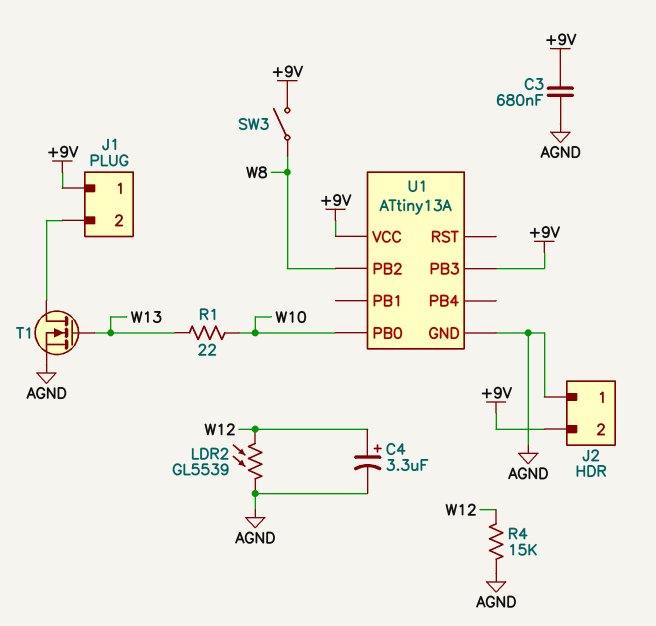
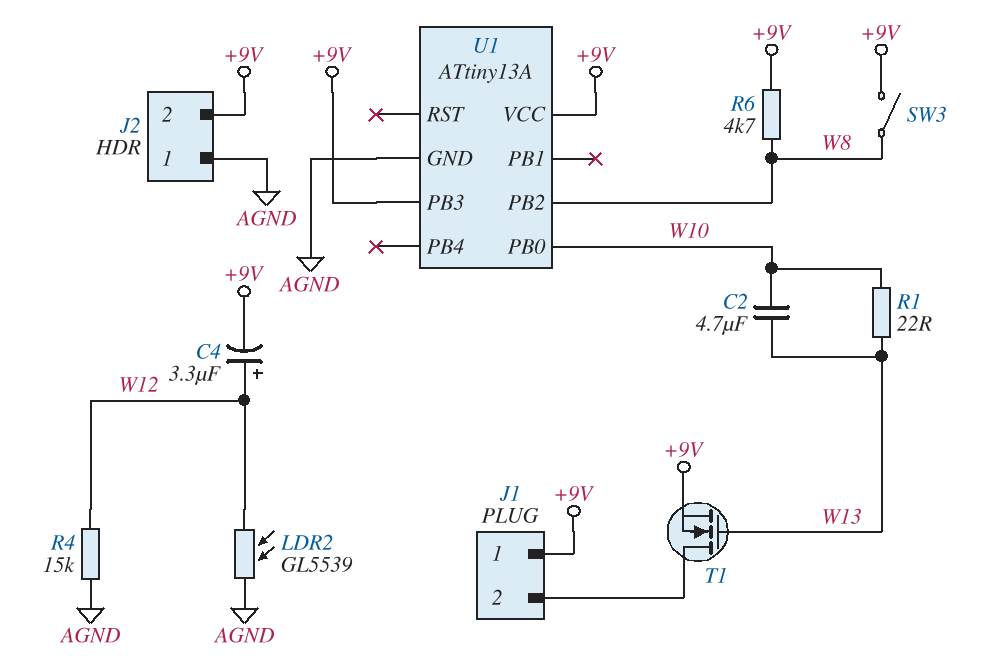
C2: none -> 4.7uF (W10, W13)
C3: 680nF (+9V, AGND) -> none
C4: 3.3uF (plus W12, minus AGND) -> 3.3uF (plus W12, minus +9V)
R6: none -> 4.7k (+9V, W8)
T1: NMOS (G W13, D J1/2, S AGND) -> NMOS (G W13, D J1/2, S +9V)

